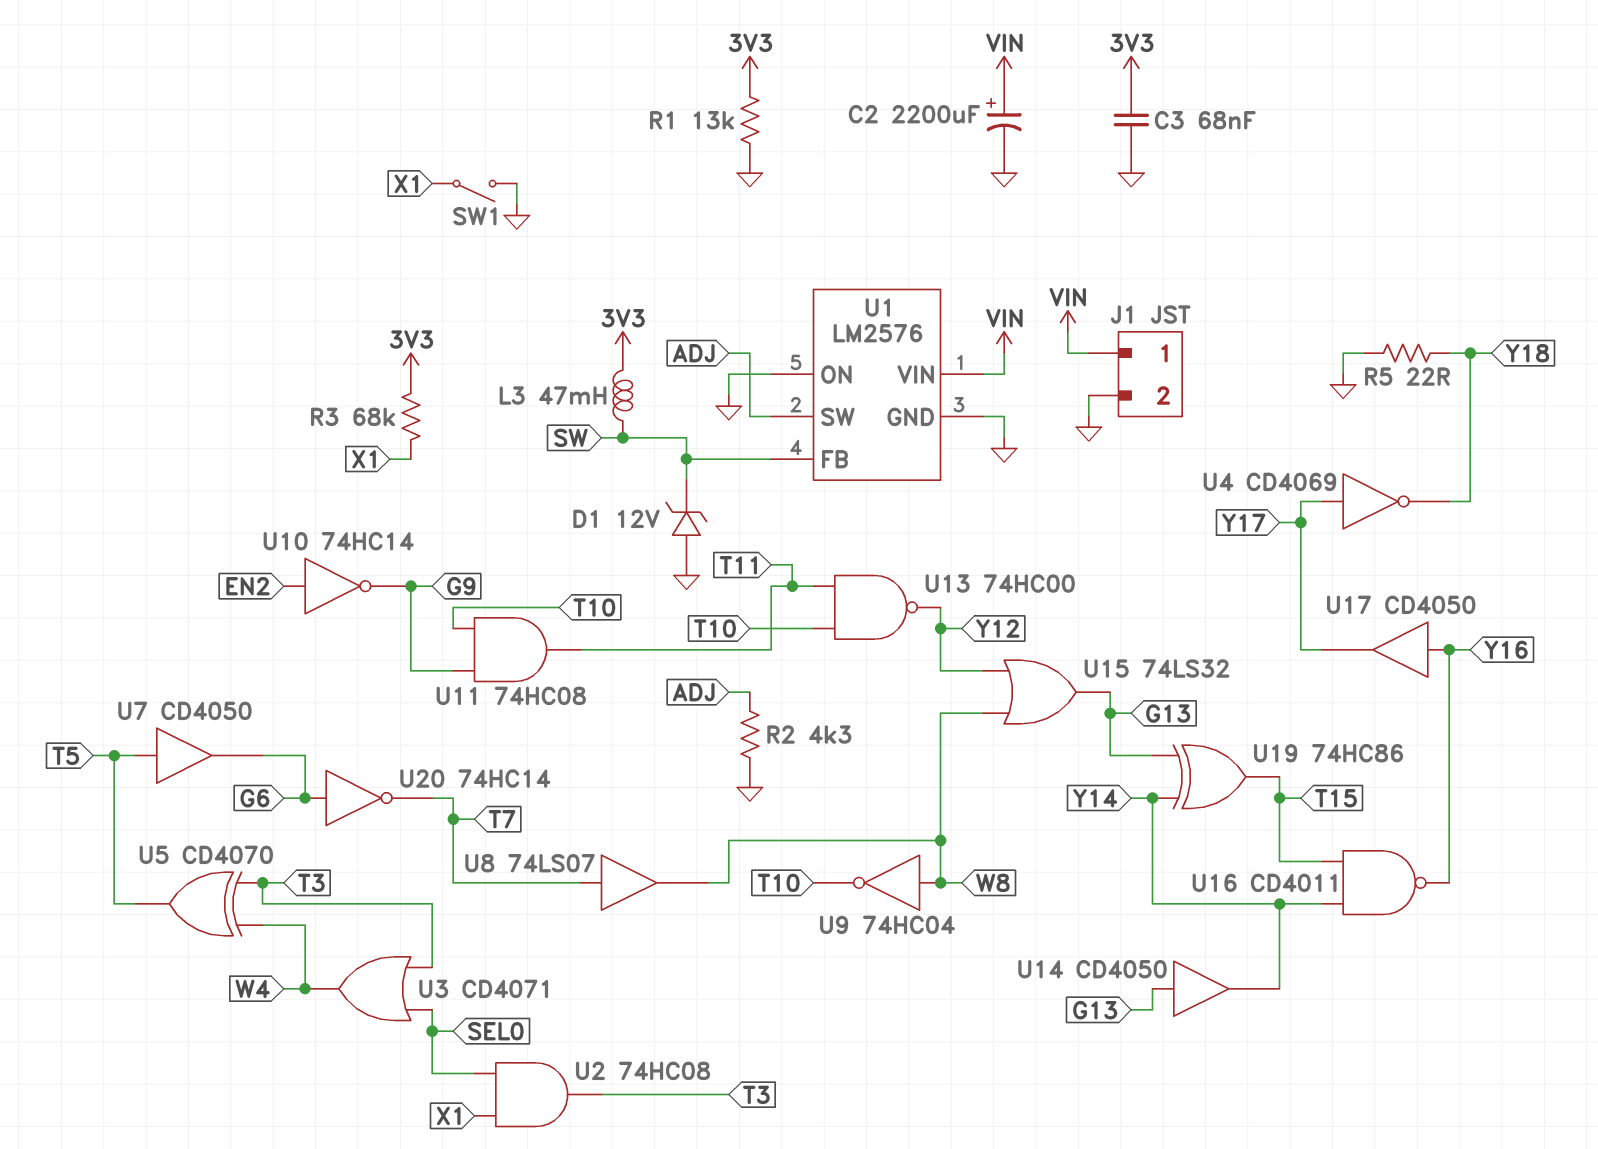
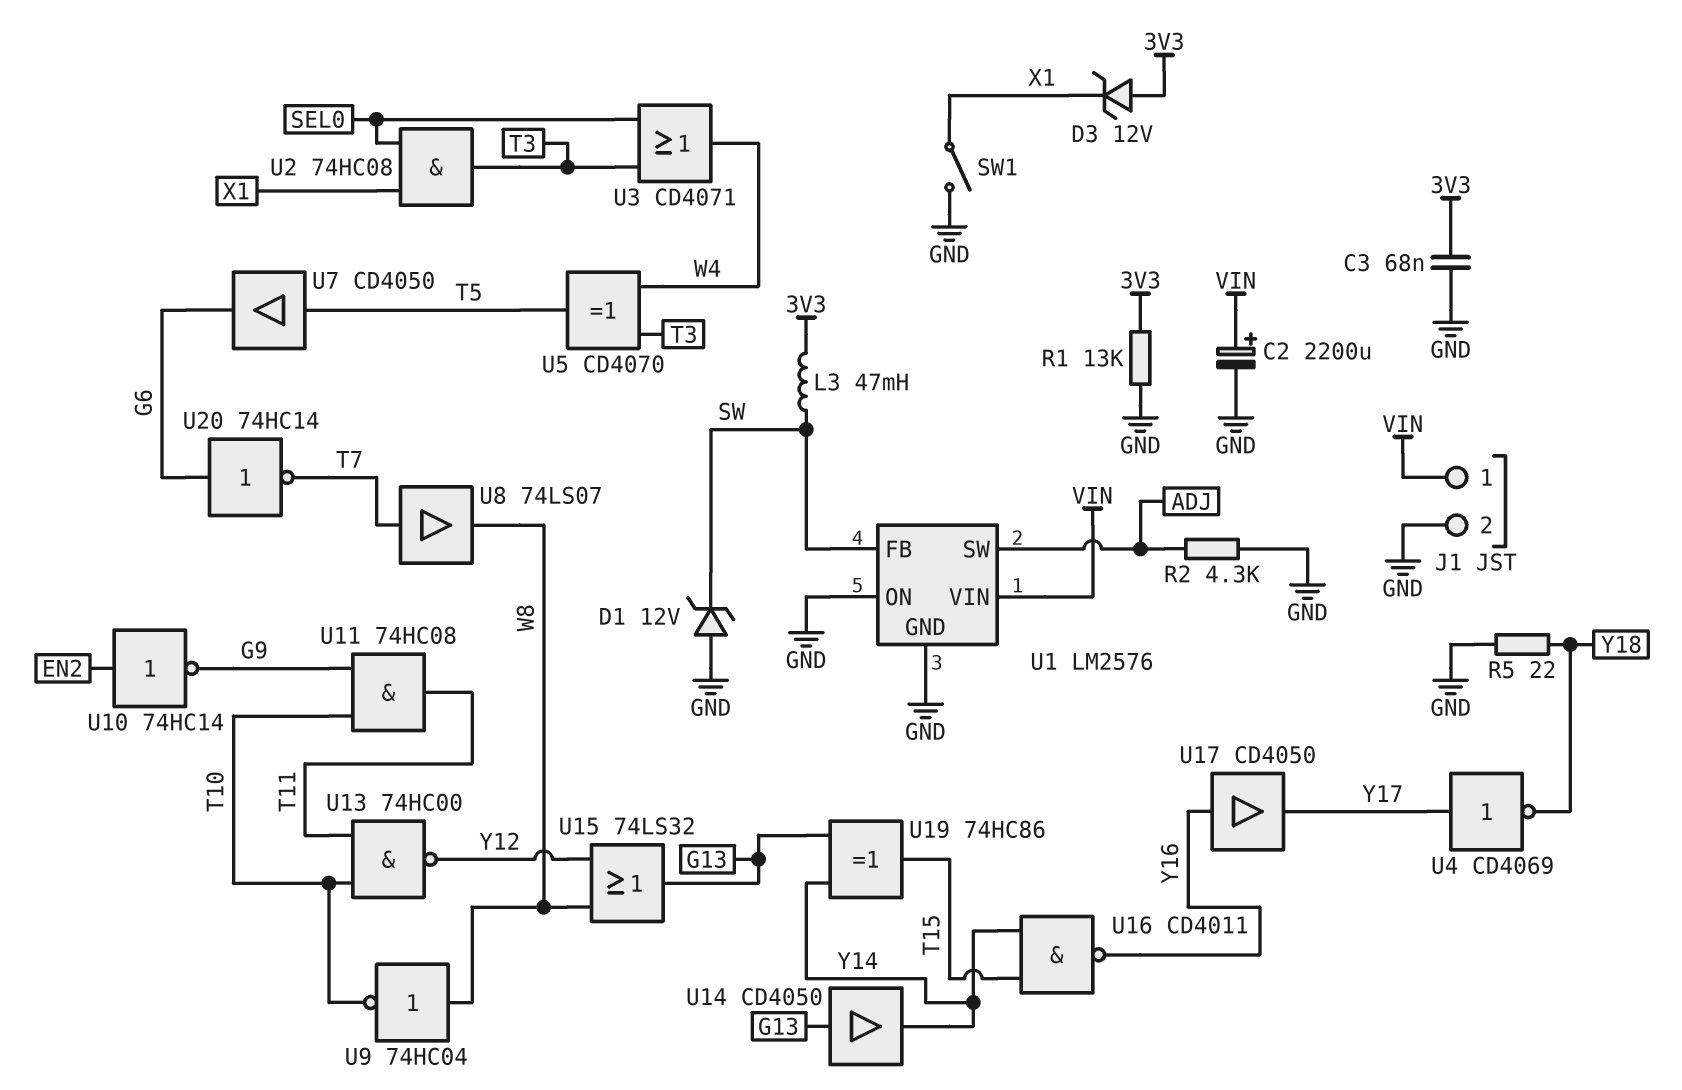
D3: none -> zener 12V (A 3V3, K X1)
R3: 68k (3V3, X1) -> none

